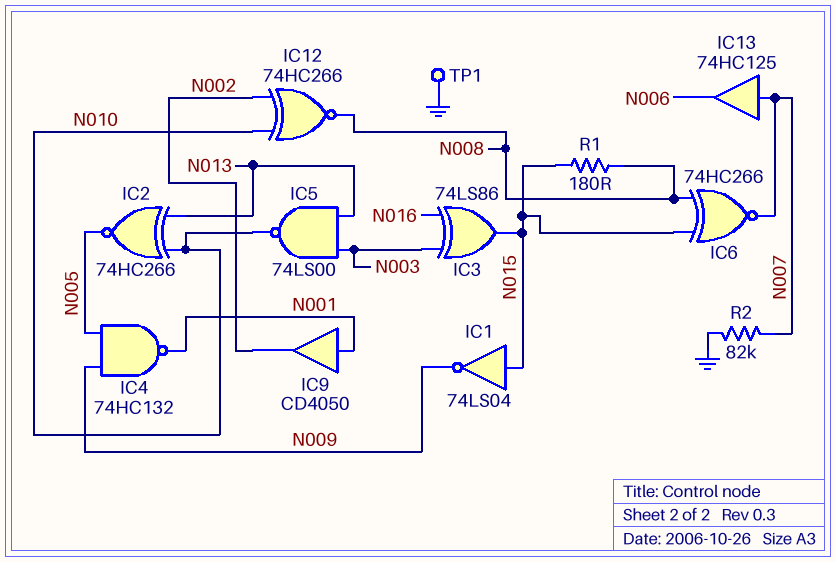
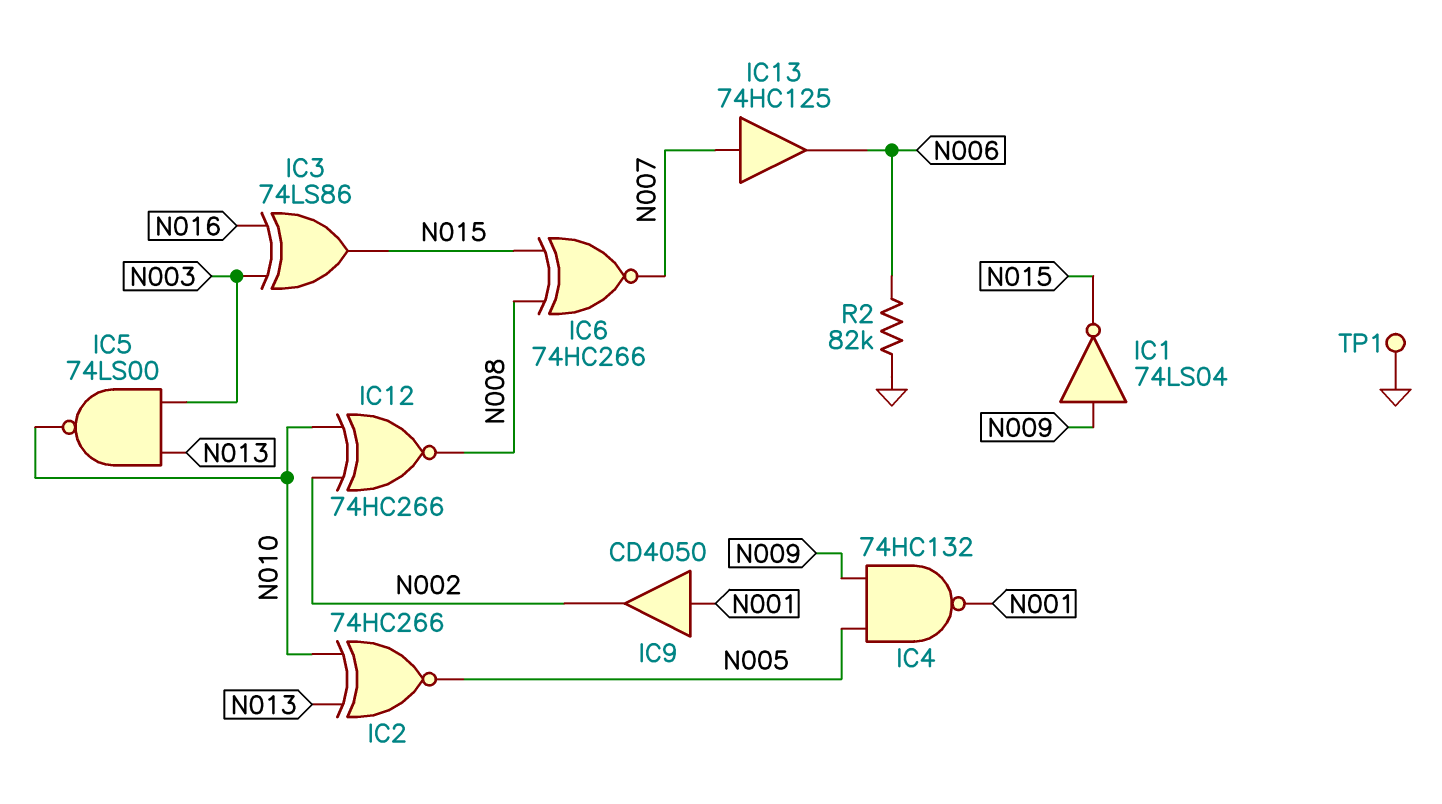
IC1: NOT 74LS04 (in N015, out N009) -> NOT 74LS04 (in N009, out N015)
R1: 180 (N008, N015) -> none
R2: 82k (GND, N007) -> 82k (GND, N006)

